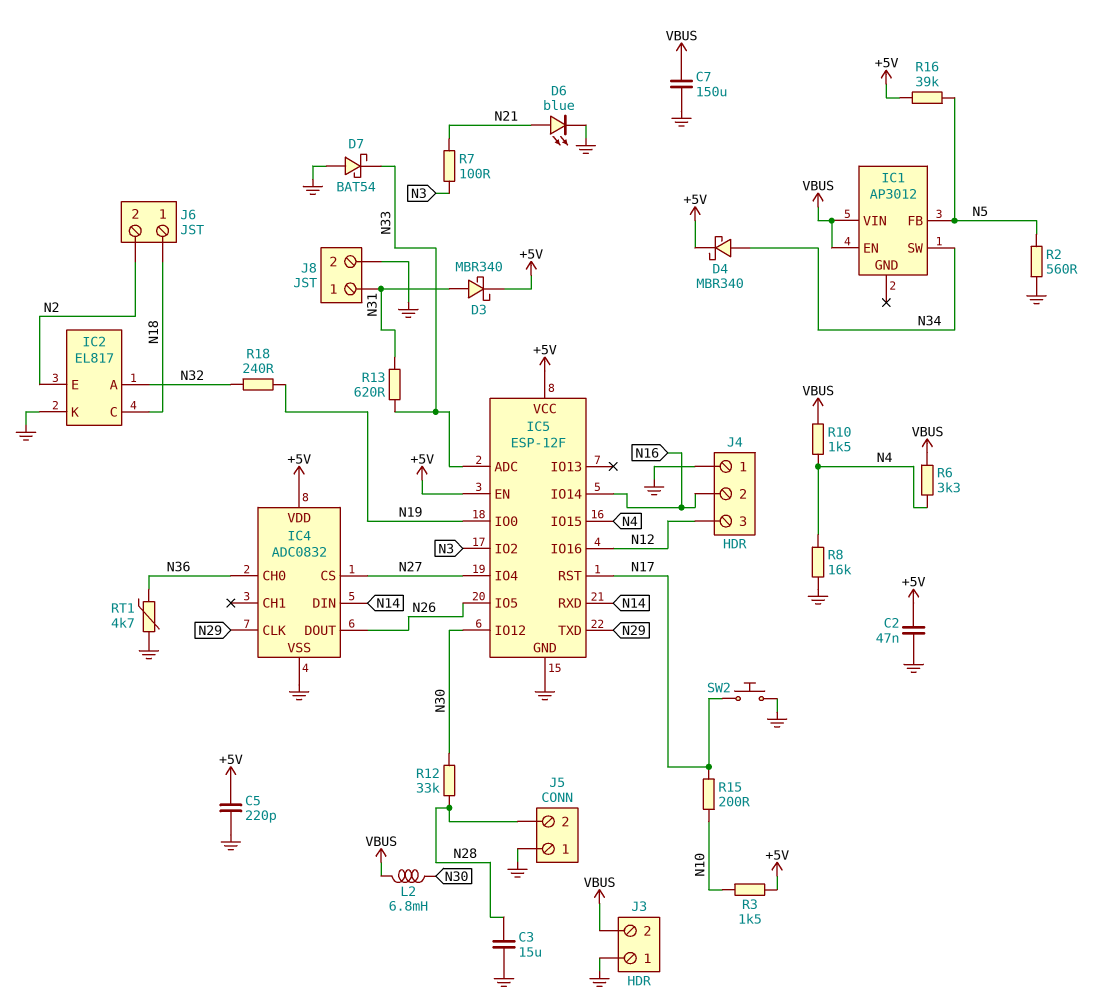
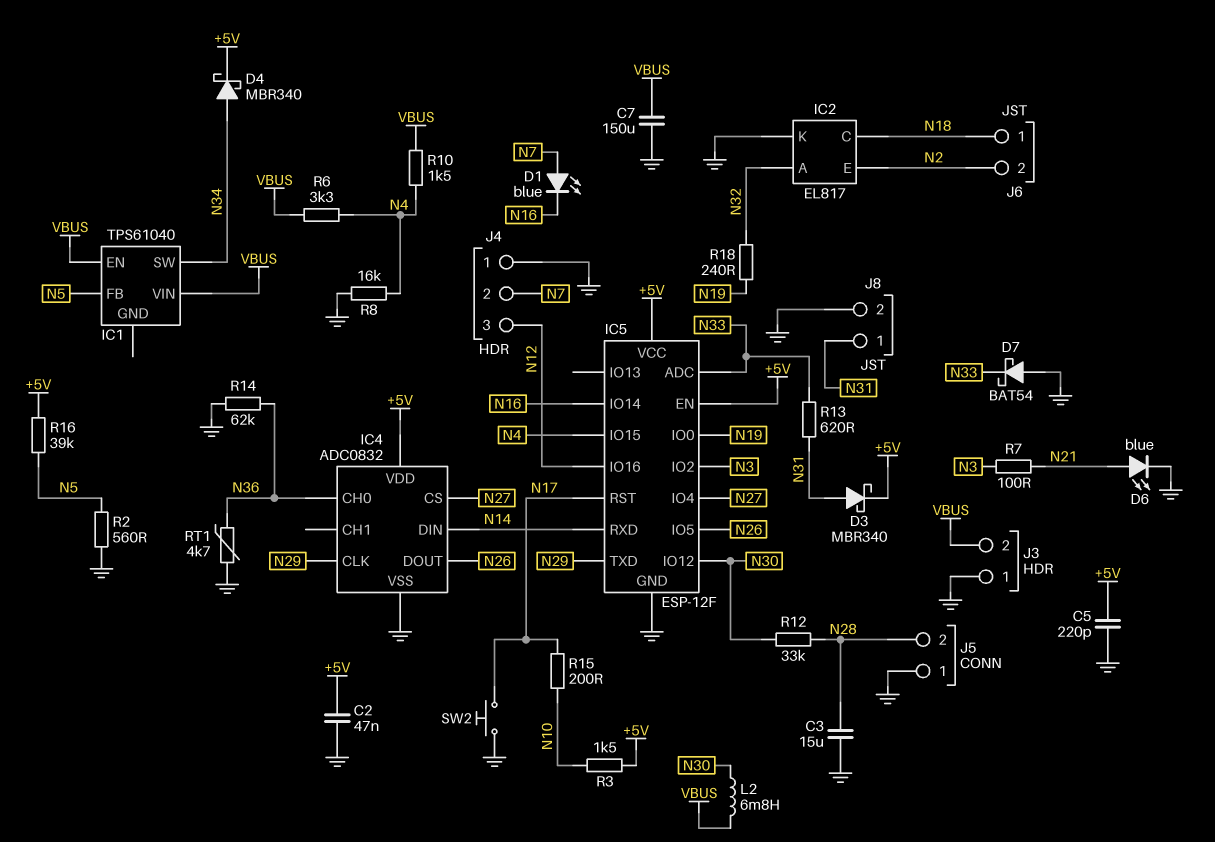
D1: none -> LED blue (A N7, K N16)
IC1: AP3012 -> TPS61040
J4 pin 2: N16 -> N7
R14: none -> 62k (GND, N36)

